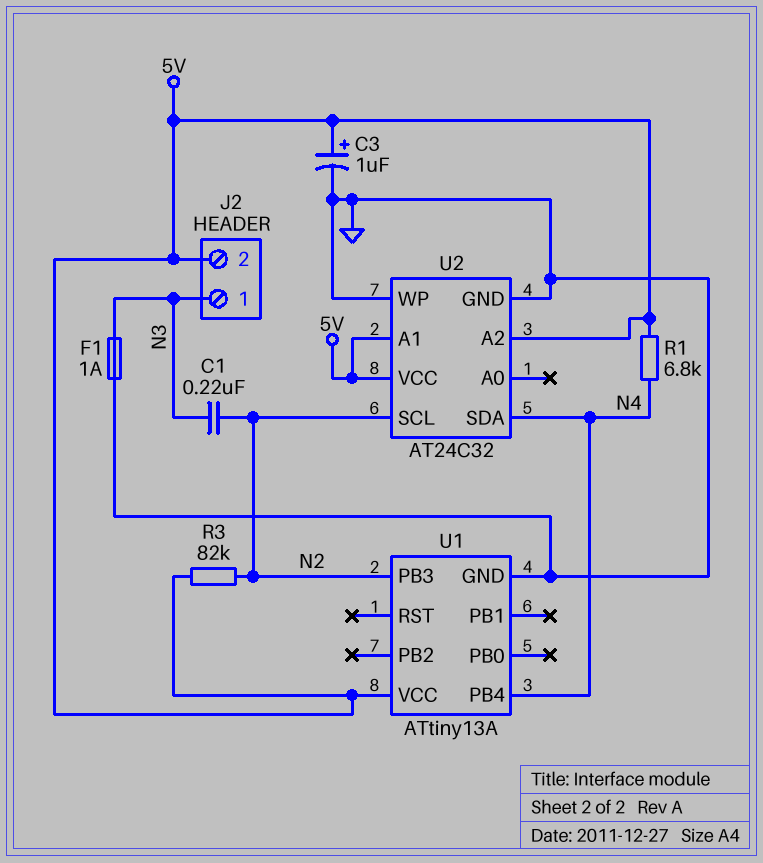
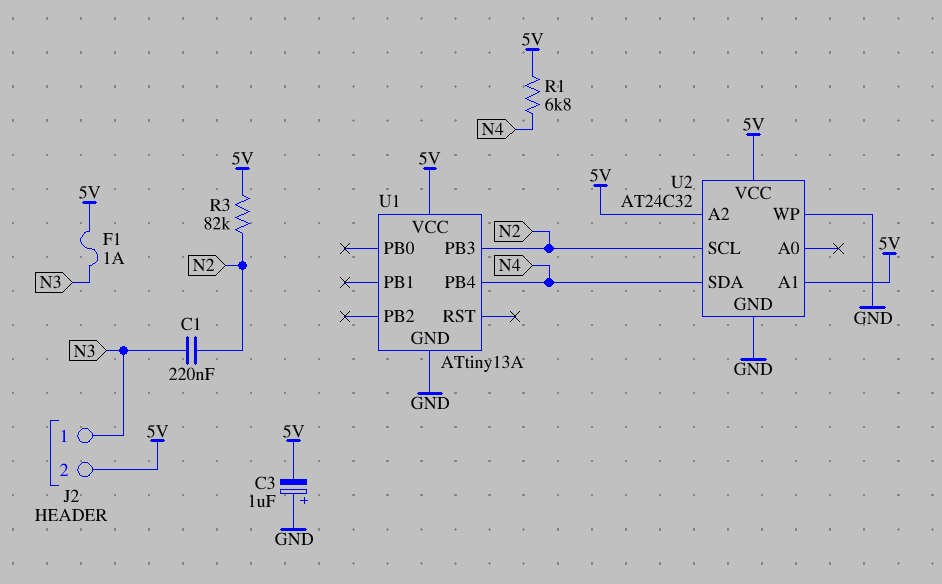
C3: 1uF (plus 5V, minus GND) -> 1uF (plus GND, minus 5V)
F1: 1A (GND, N3) -> 1A (5V, N3)

